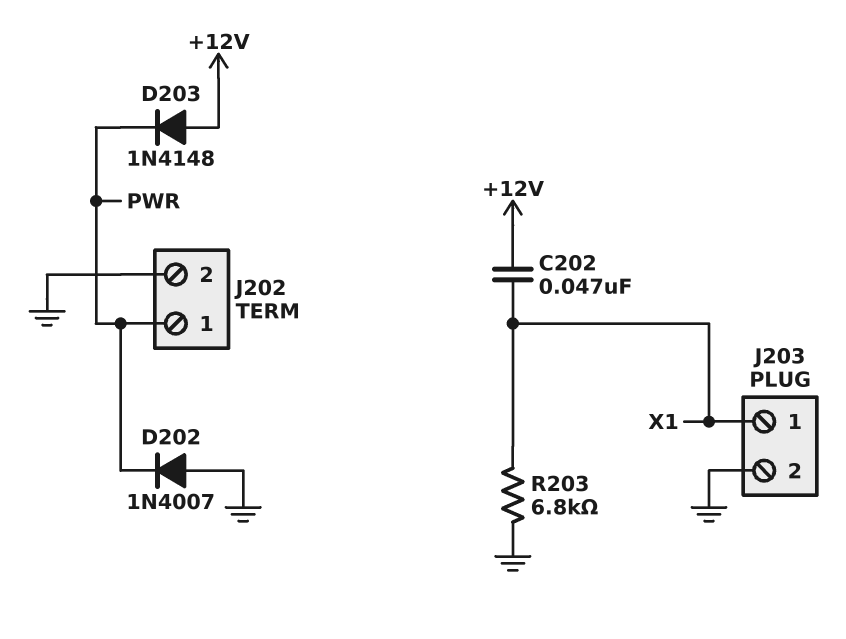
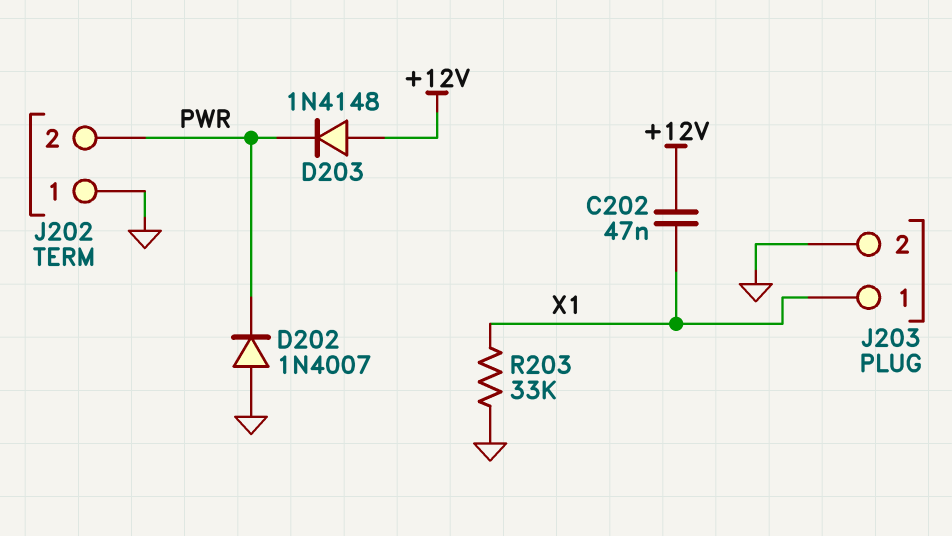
J202 pin 1: PWR -> GND
J202 pin 2: GND -> PWR
R203: 6.8k (GND, X1) -> 33k (GND, X1)

